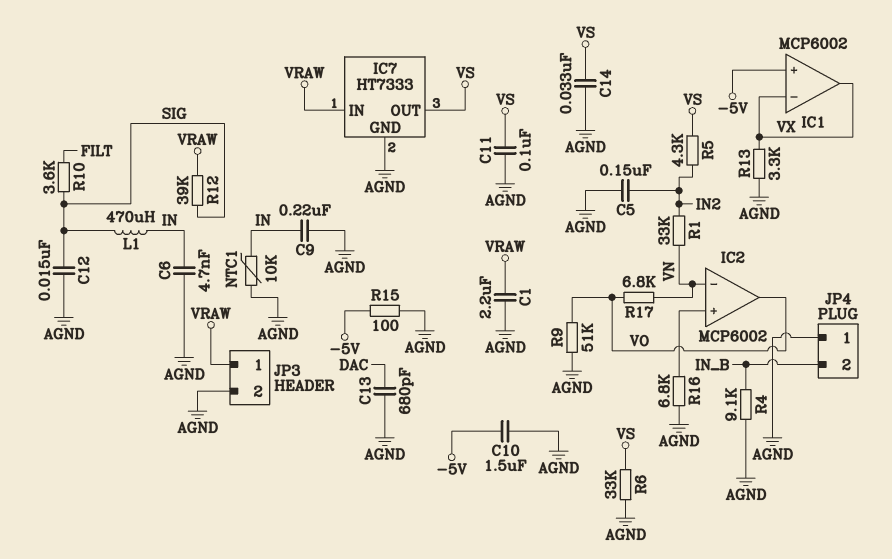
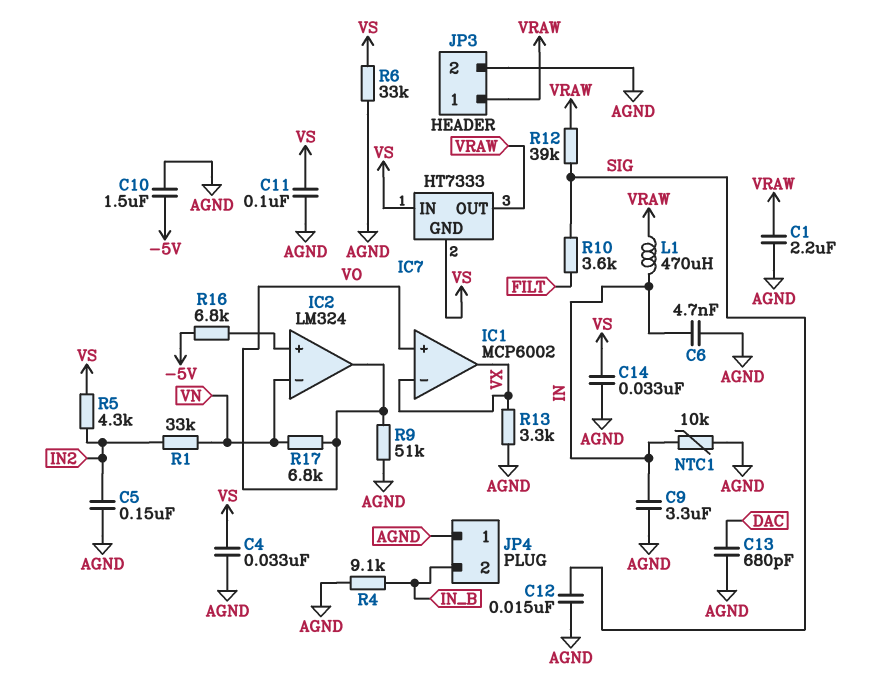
C4: none -> 33nF (AGND, VS)
C9: 220nF (AGND, IN) -> 3.3uF (AGND, IN)
IC1 pin in+: -5V -> VO
IC2: MCP6002 -> LM324
IC7 pin GND: AGND -> VS
IC7 pin IN: VRAW -> VS
IC7 pin OUT: VS -> VRAW
L1: 470uH (IN, SIG) -> 470uH (IN, VRAW)
R15: 100 (-5V, AGND) -> none
R16: 6.8k (AGND, IC2/in+) -> 6.8k (-5V, IC2/in+)

